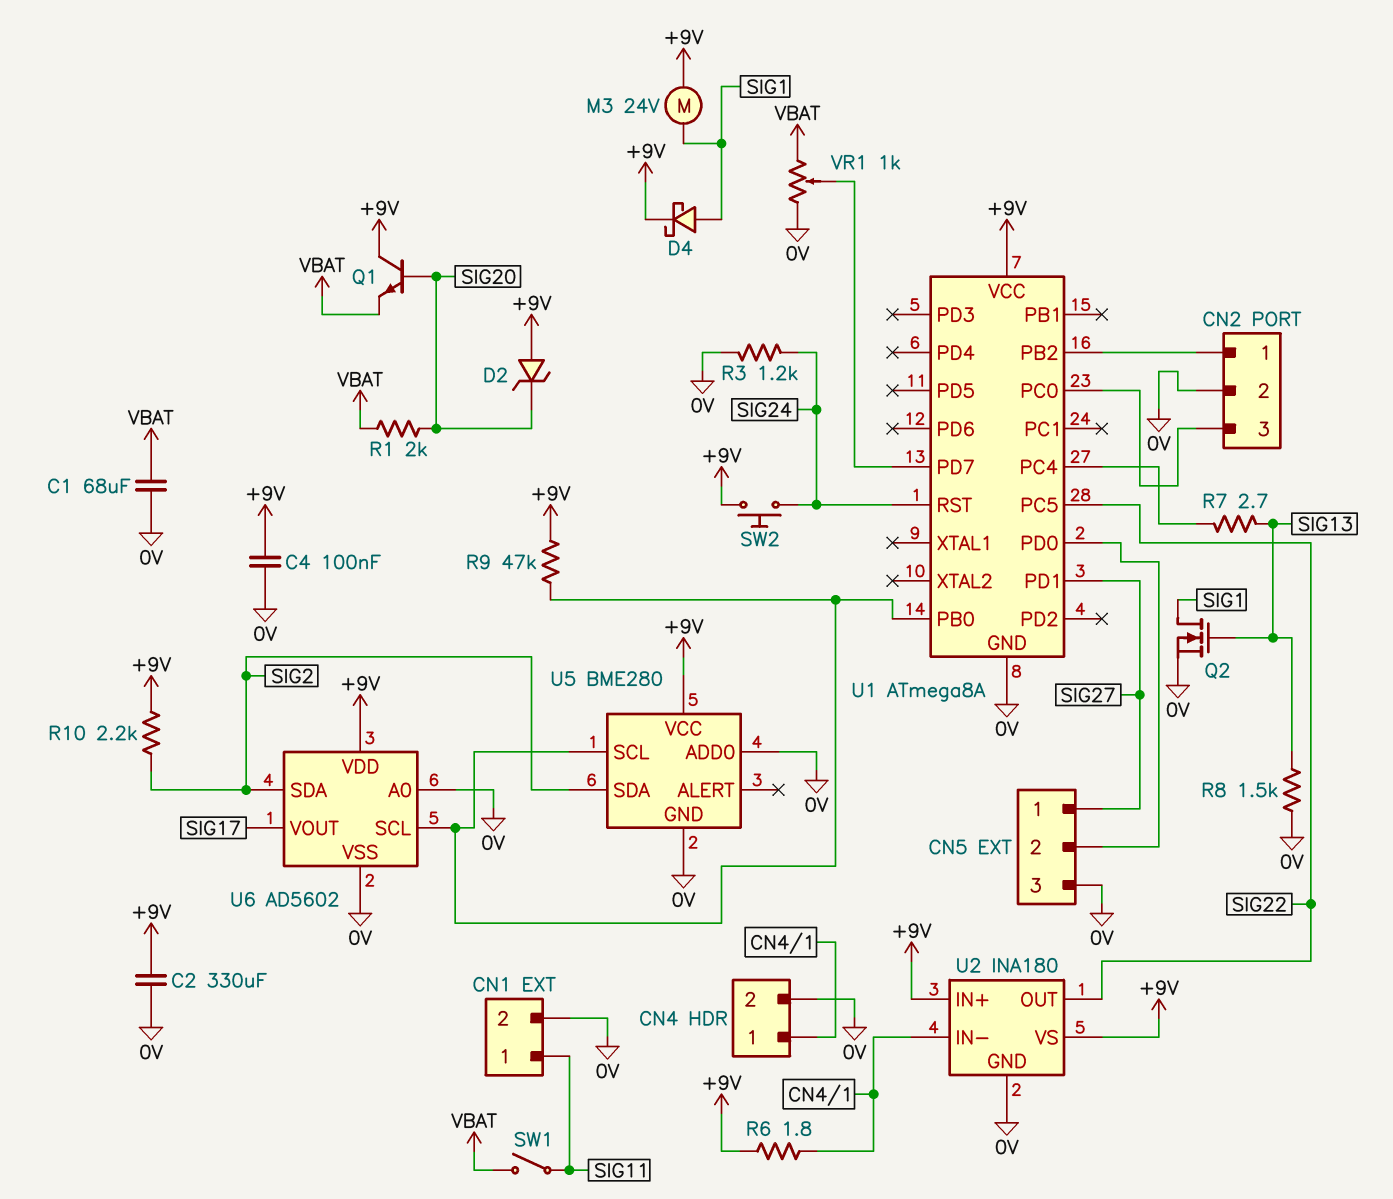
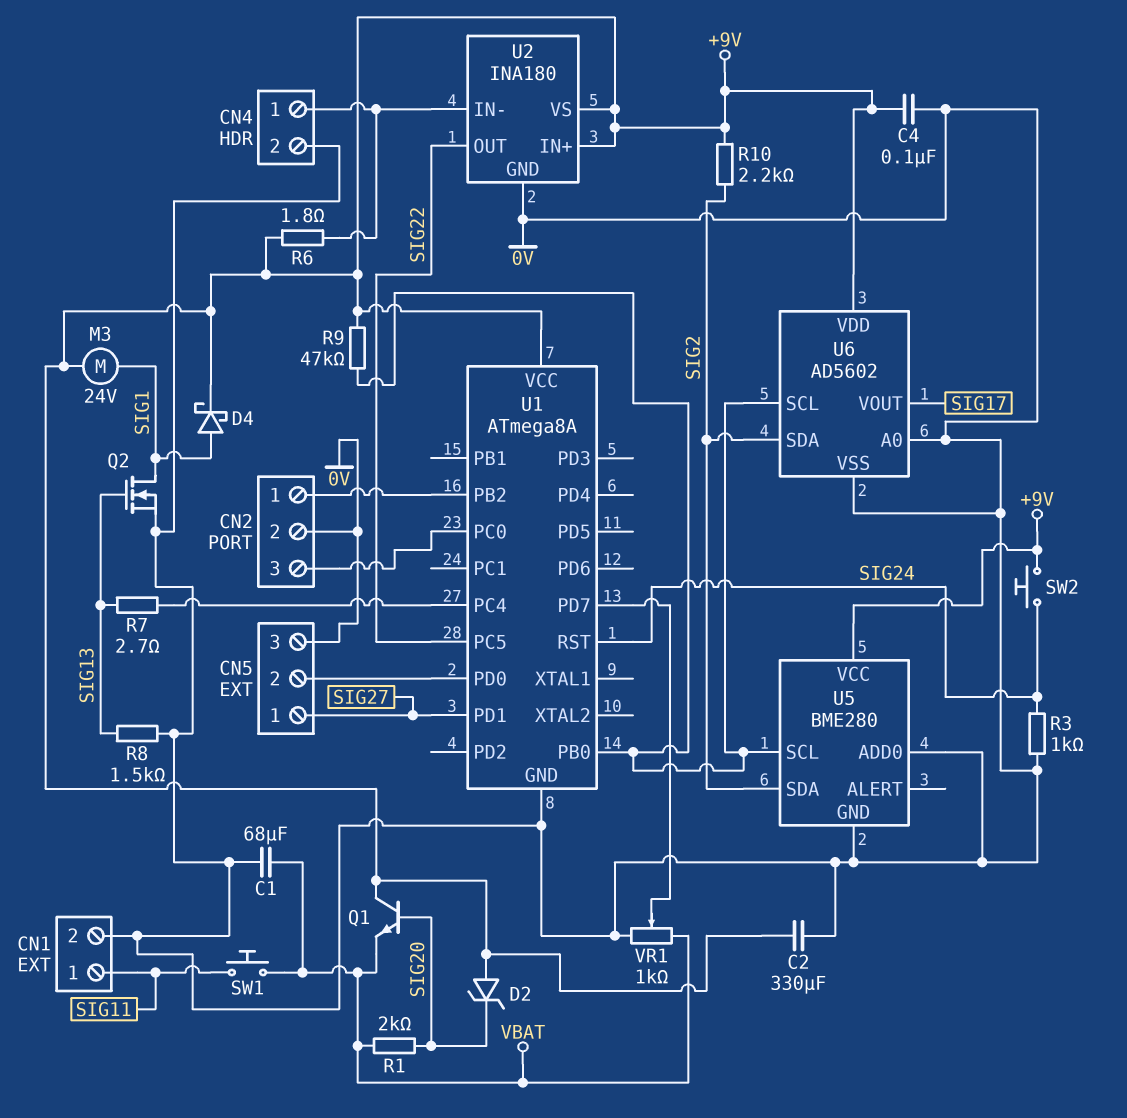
R3: 1.2k (0V, SIG24) -> 1k (0V, SIG24)
SW1: switch (SIG11, VBAT) -> button (SIG11, VBAT)

